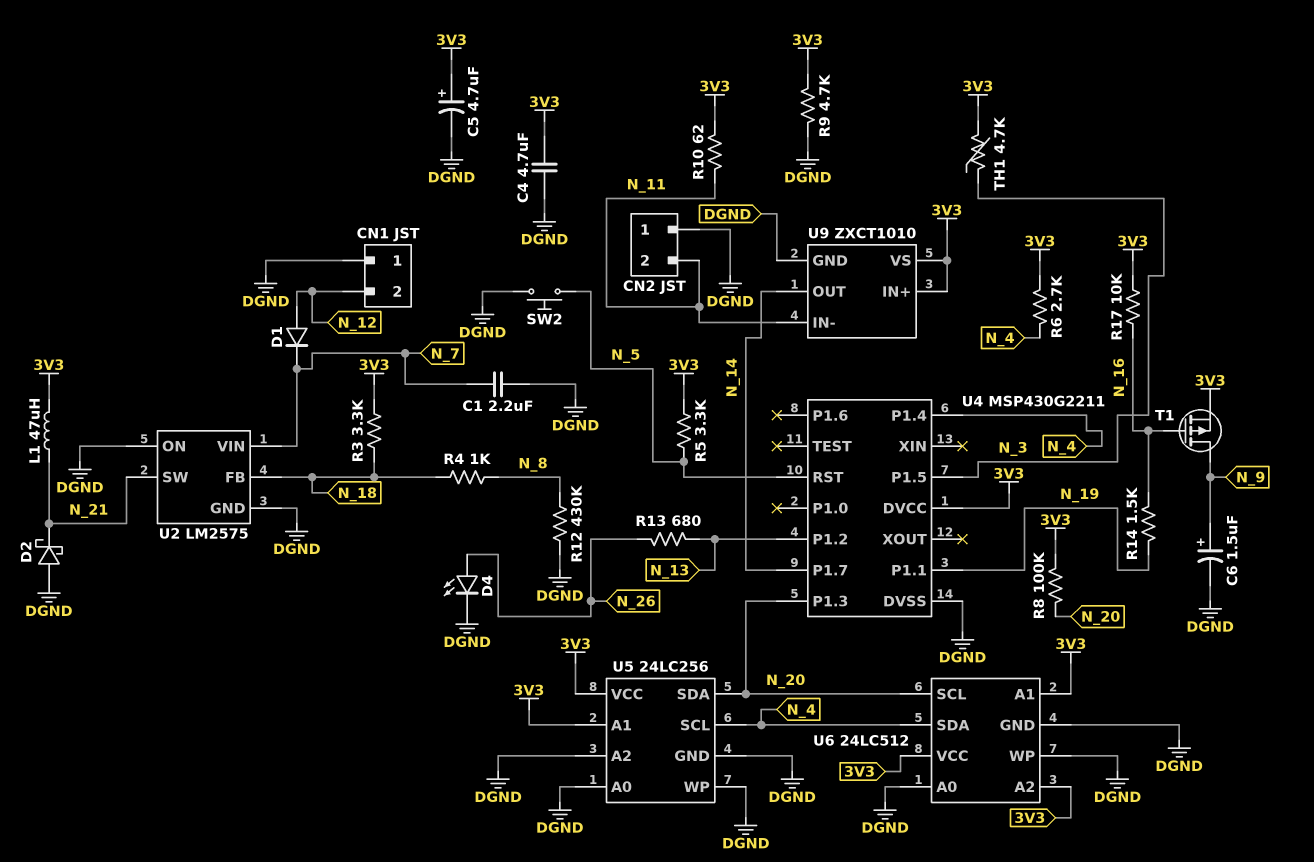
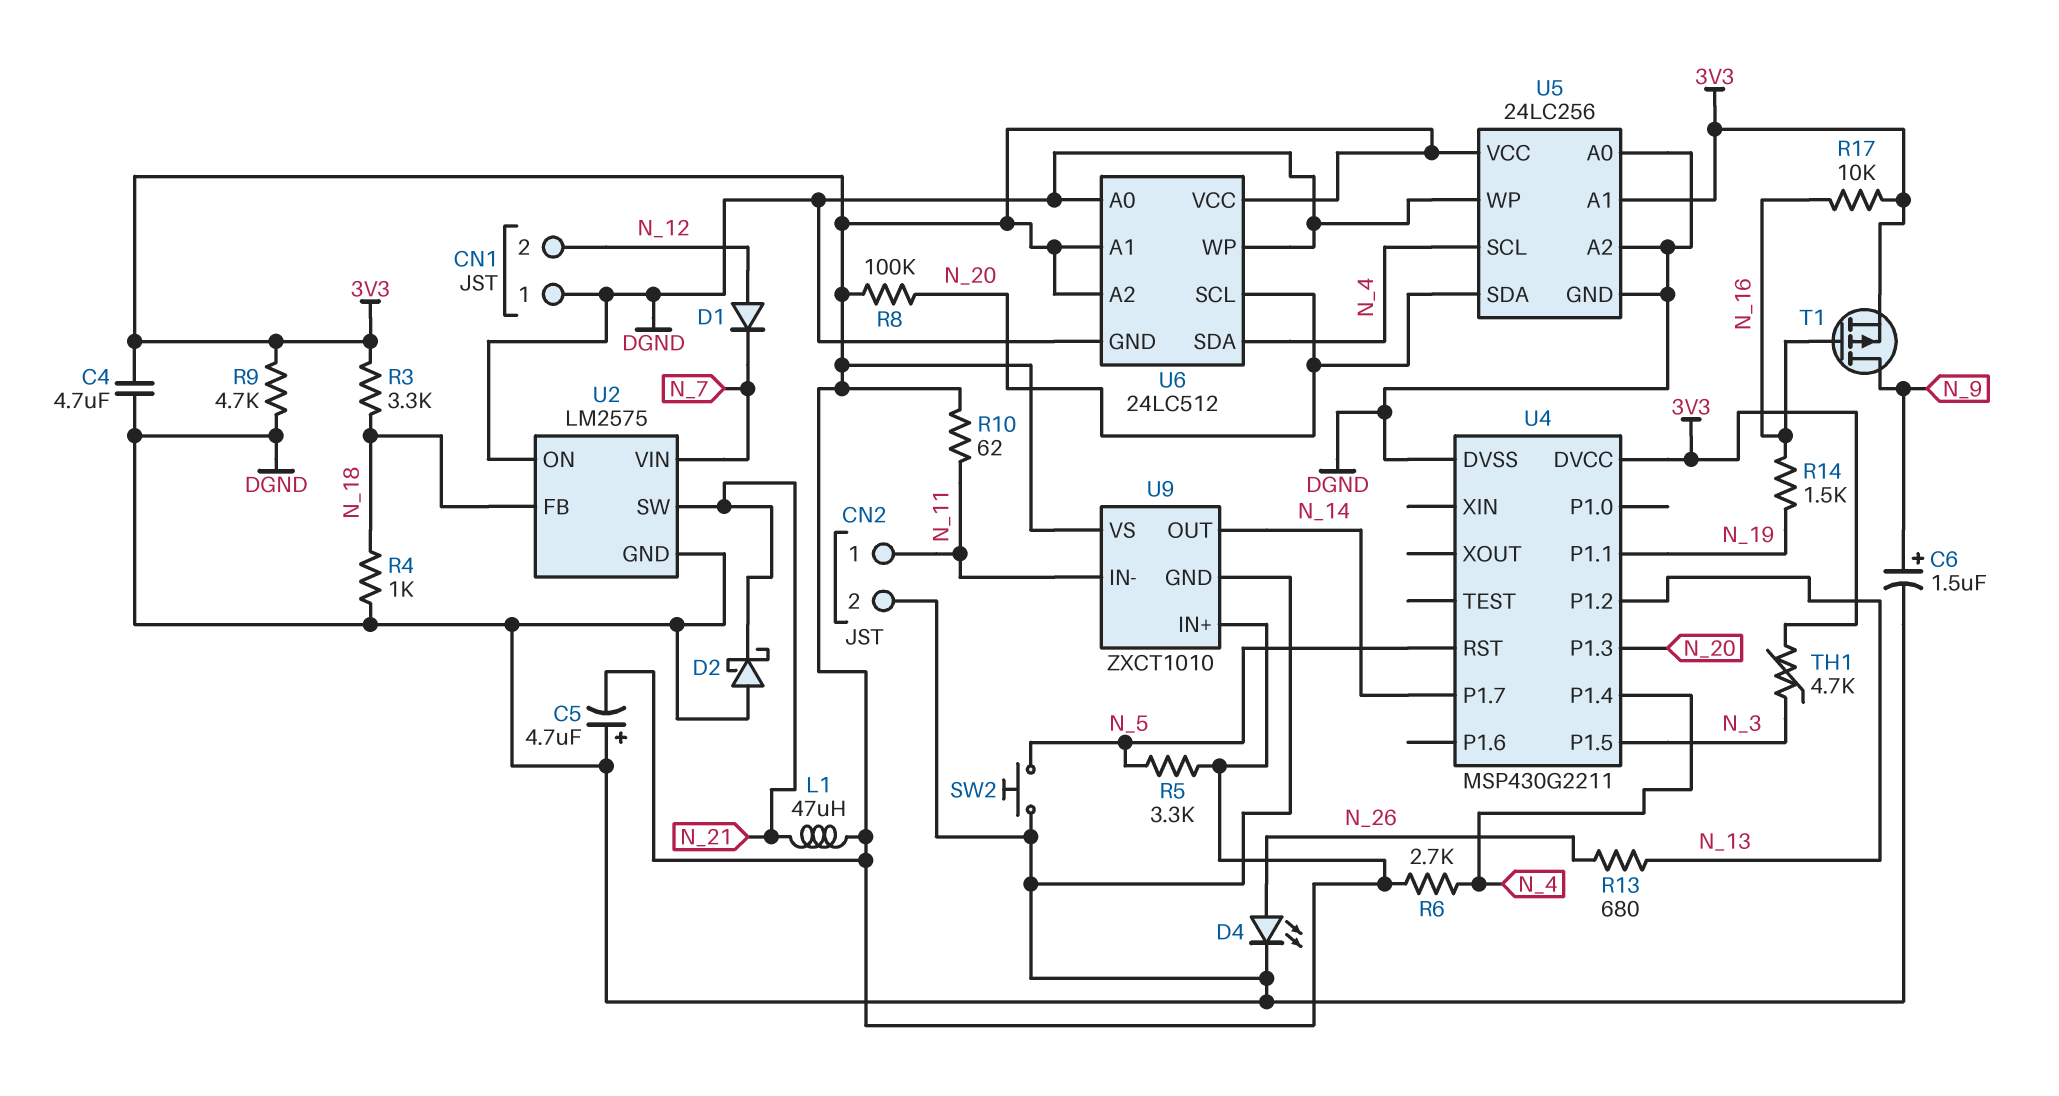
C1: 2.2uF (DGND, N_7) -> none
C5: 4.7uF (plus 3V3, minus DGND) -> 4.7uF (plus DGND, minus 3V3)
CN2 pin 1: DGND -> N_11
CN2 pin 2: N_11 -> DGND
R4: 1k (N_8, N_18) -> 1k (DGND, N_18)
R12: 430k (DGND, N_8) -> none

